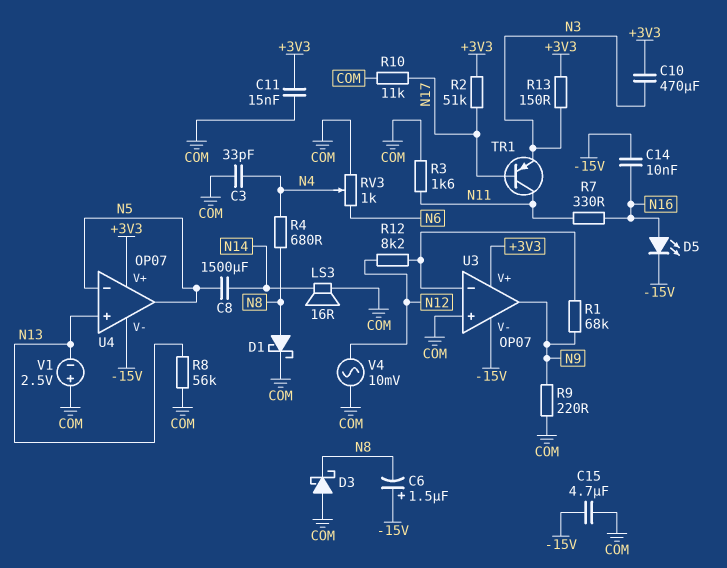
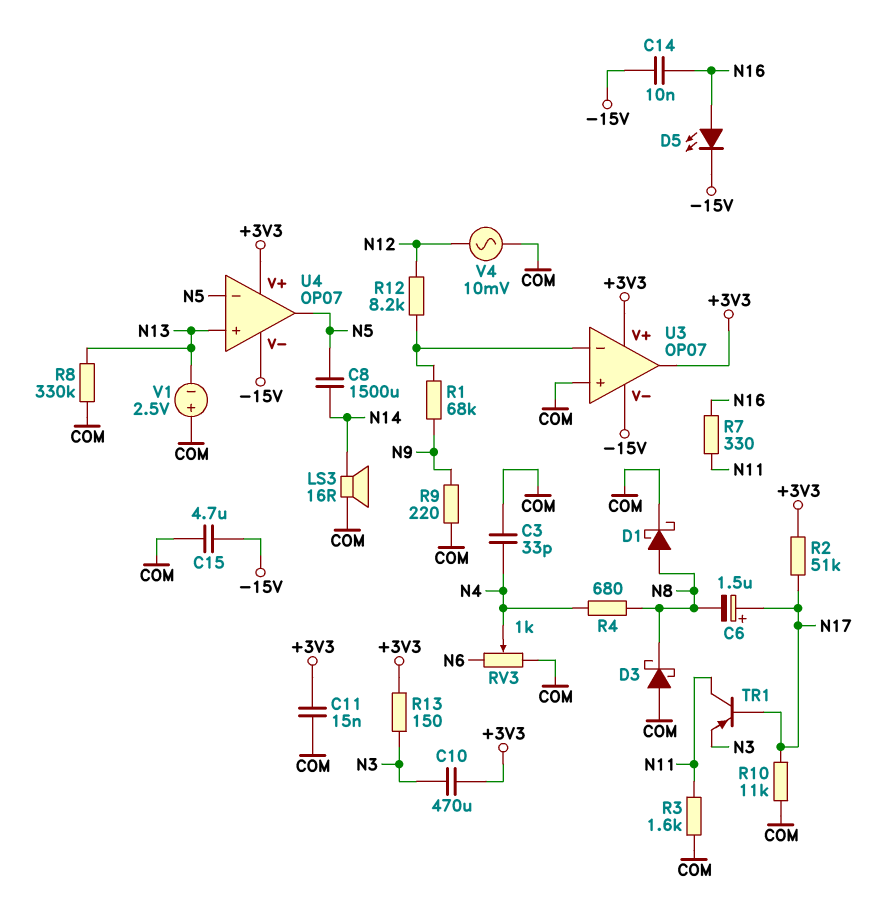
C6: 1.5uF (plus -15V, minus N8) -> 1.5uF (plus N17, minus N8)
R8: 56k (COM, N13) -> 330k (COM, N13)
U3 pin out: N9 -> +3V3

